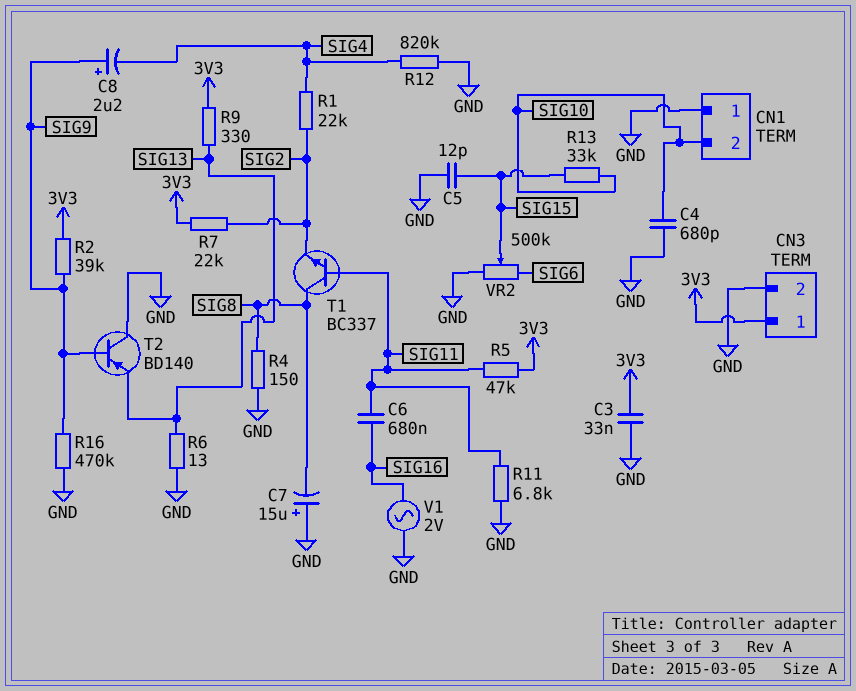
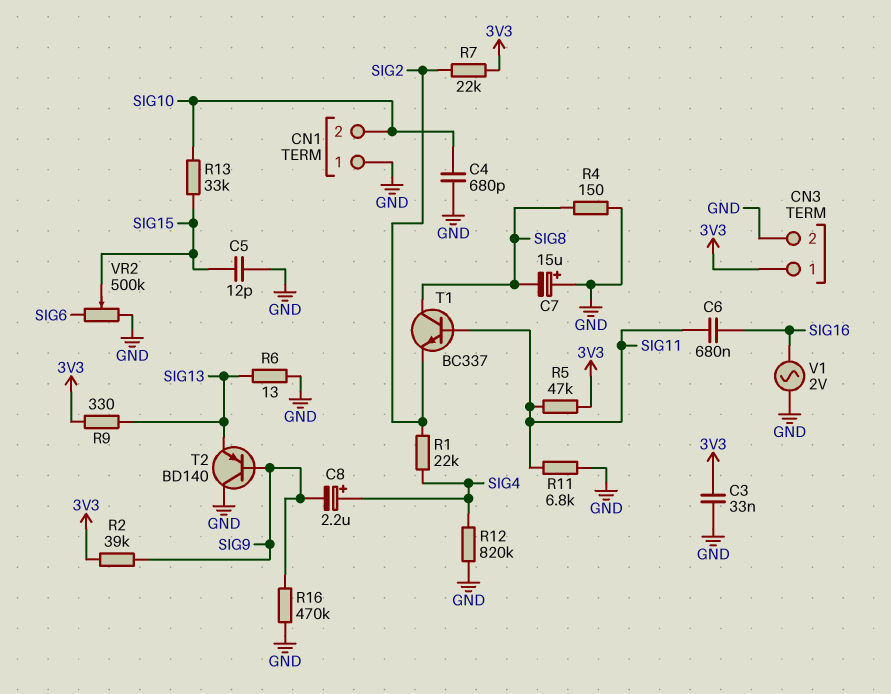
C8: 2.2uF (plus SIG9, minus SIG4) -> 2.2uF (plus SIG4, minus SIG9)

